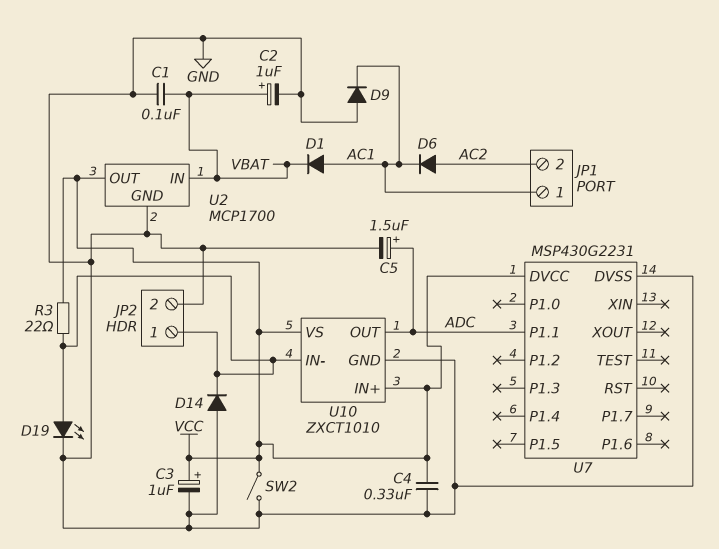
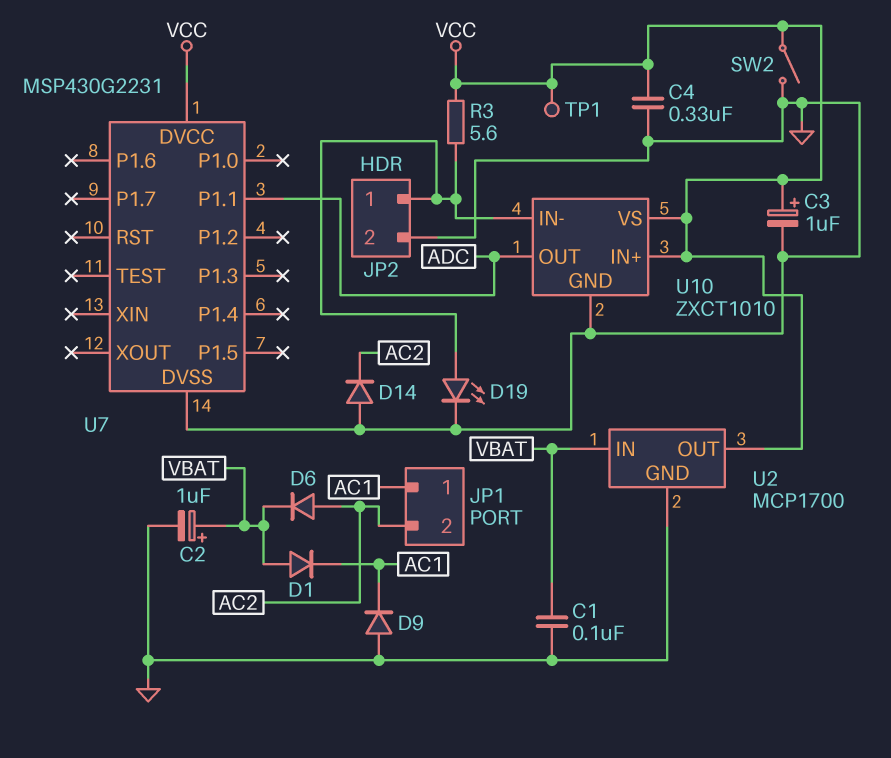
C5: 1.5uF (plus ADC, minus GND) -> none
D1: diode (A AC1, K VBAT) -> diode (A VBAT, K AC1)
D6: diode (A AC2, K AC1) -> diode (A AC2, K VBAT)
D14: diode (A GND, K JP2/1) -> diode (A GND, K AC2)
R3: 22 (JP2/1, VCC) -> 5.6 (JP2/1, VCC)
TP1: none -> test point (VCC)

